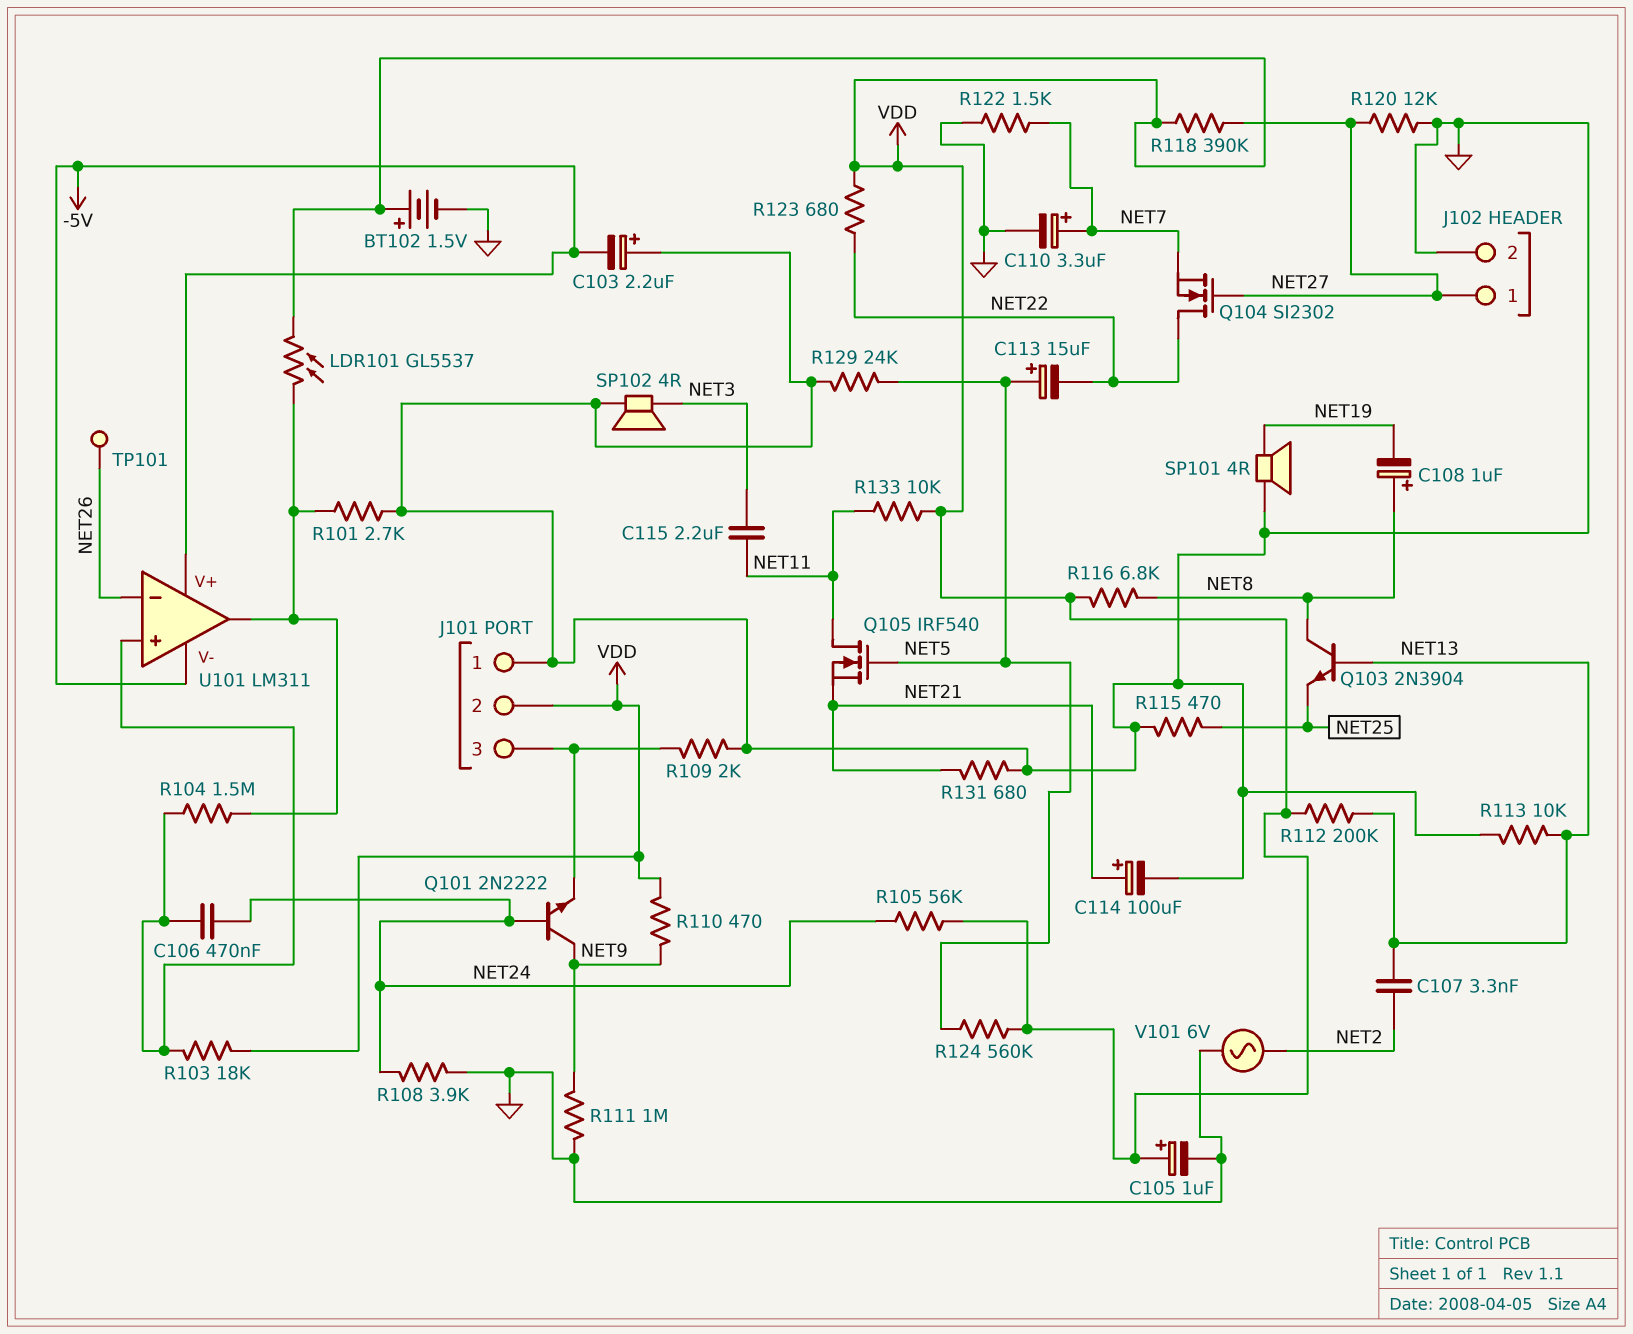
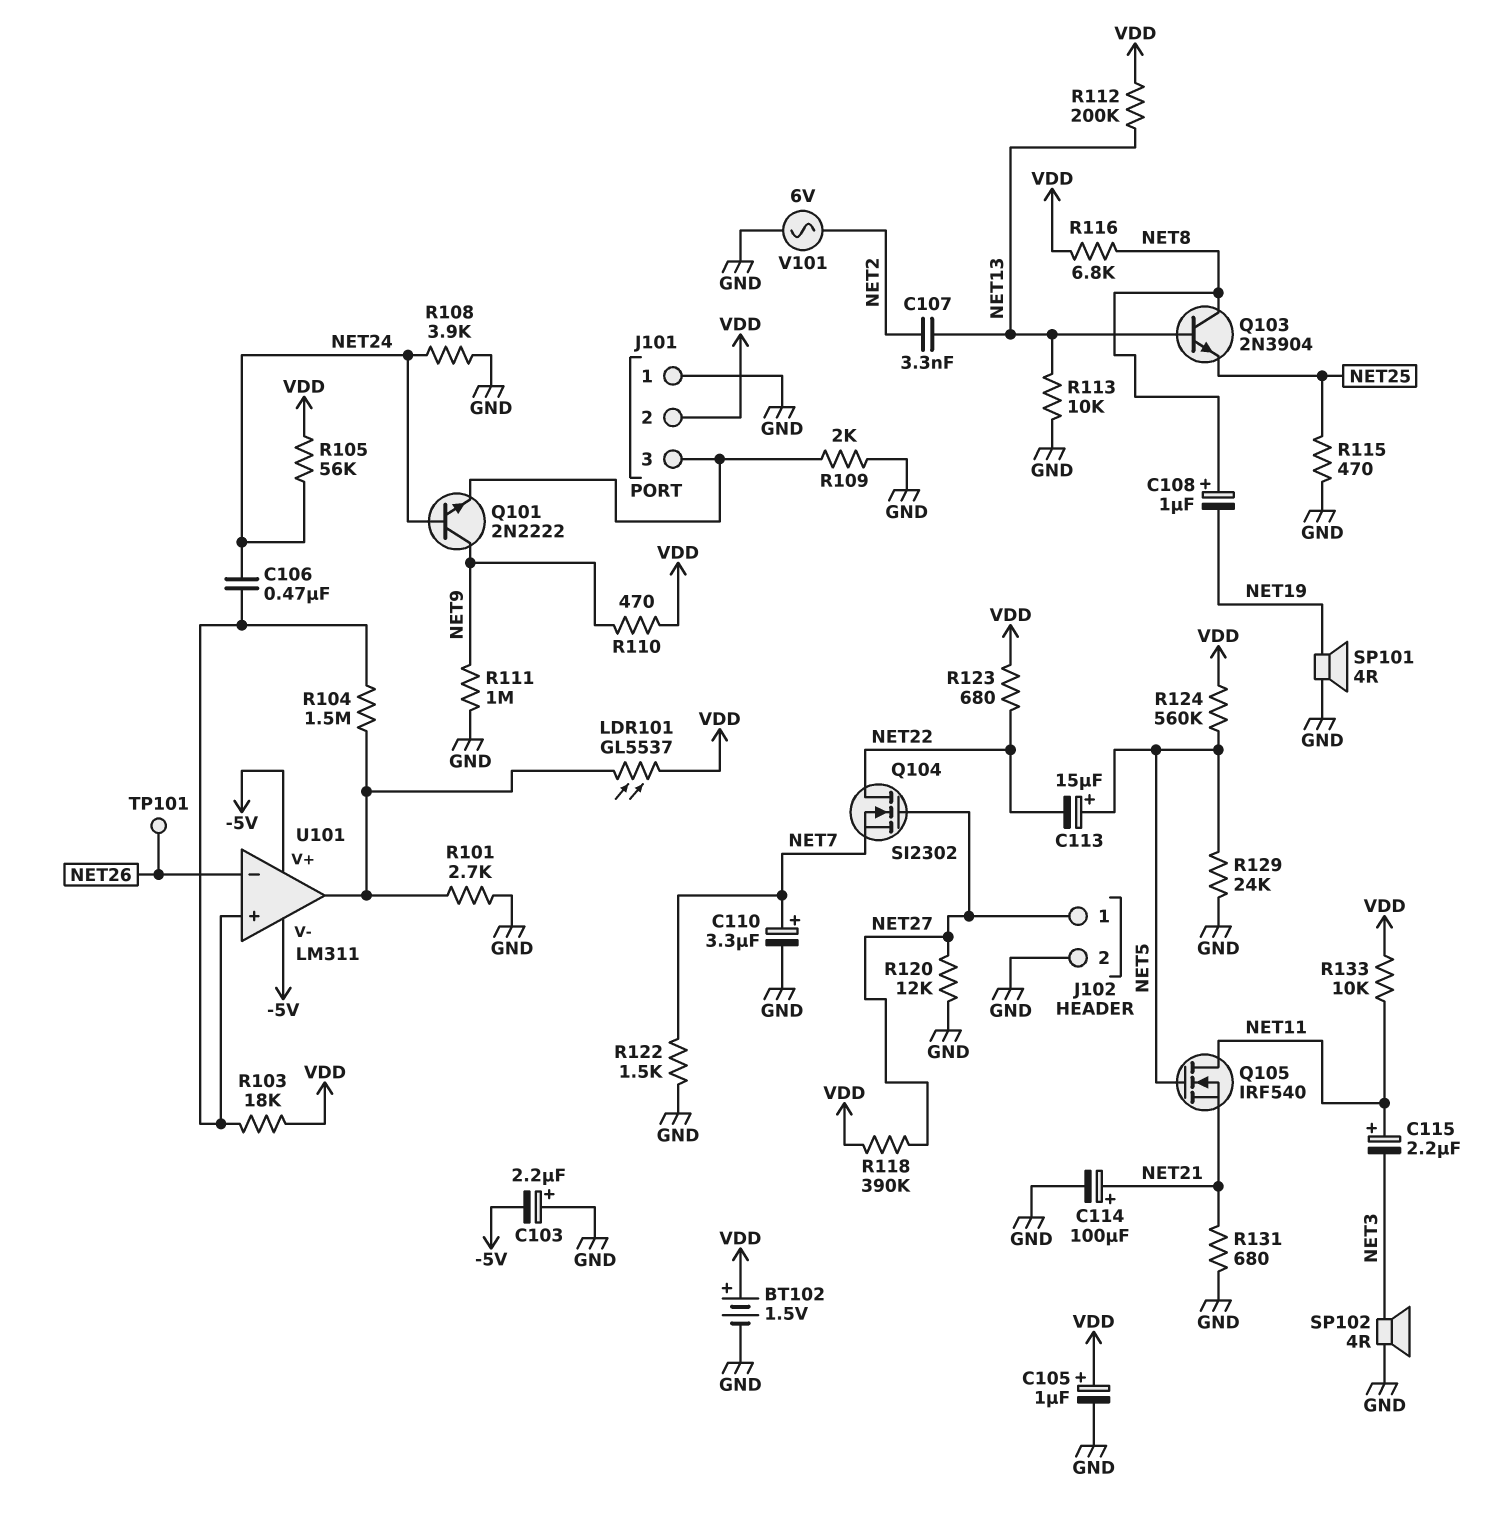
C115: 2.2uF (NET3, NET11) -> 2.2uF (plus NET11, minus NET3)

